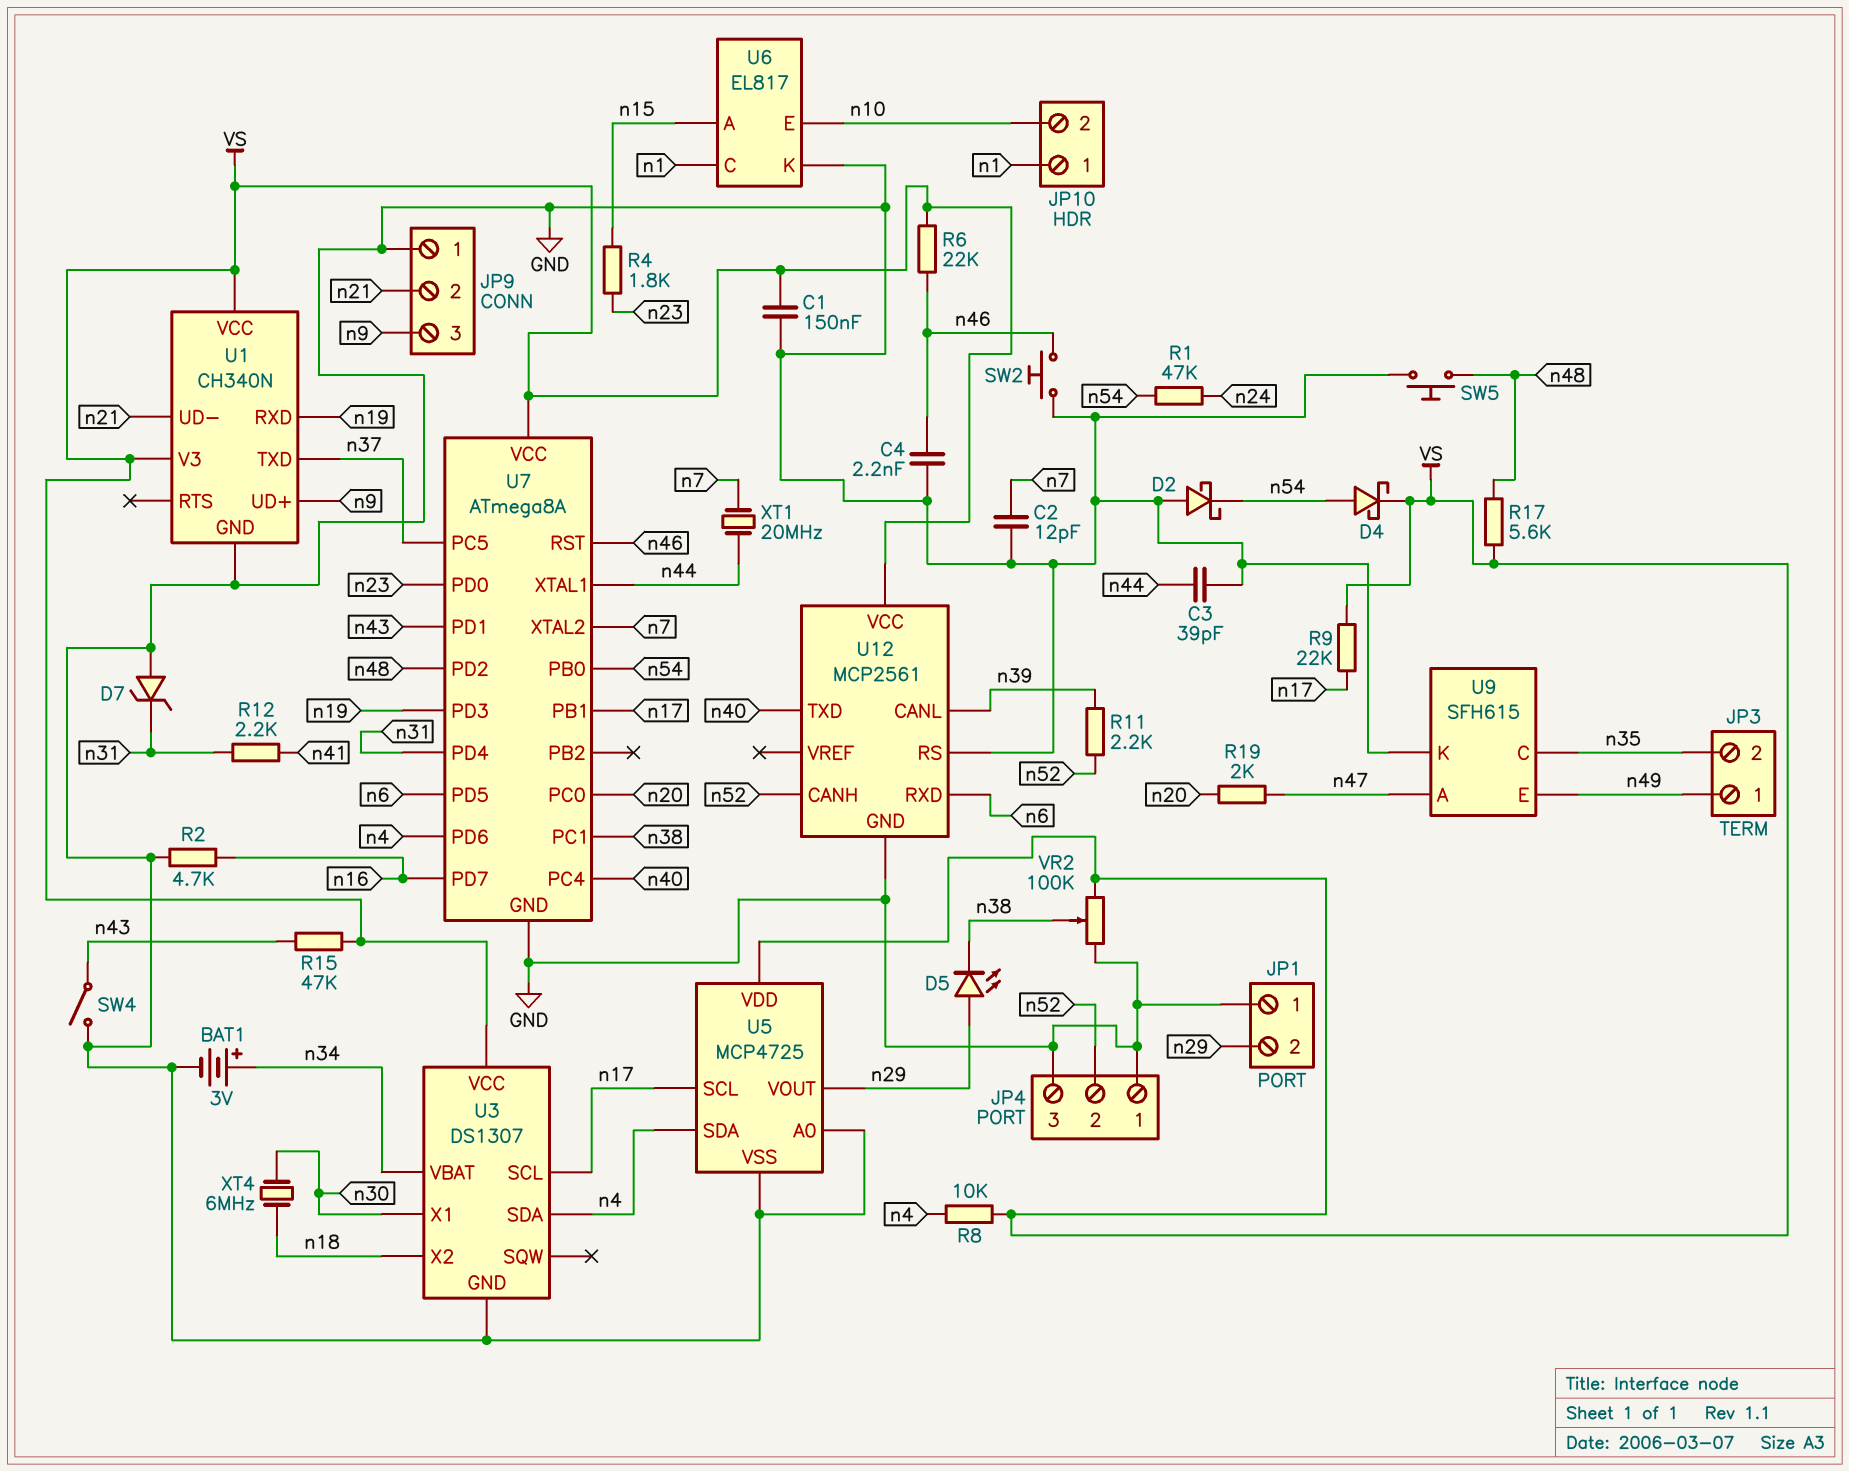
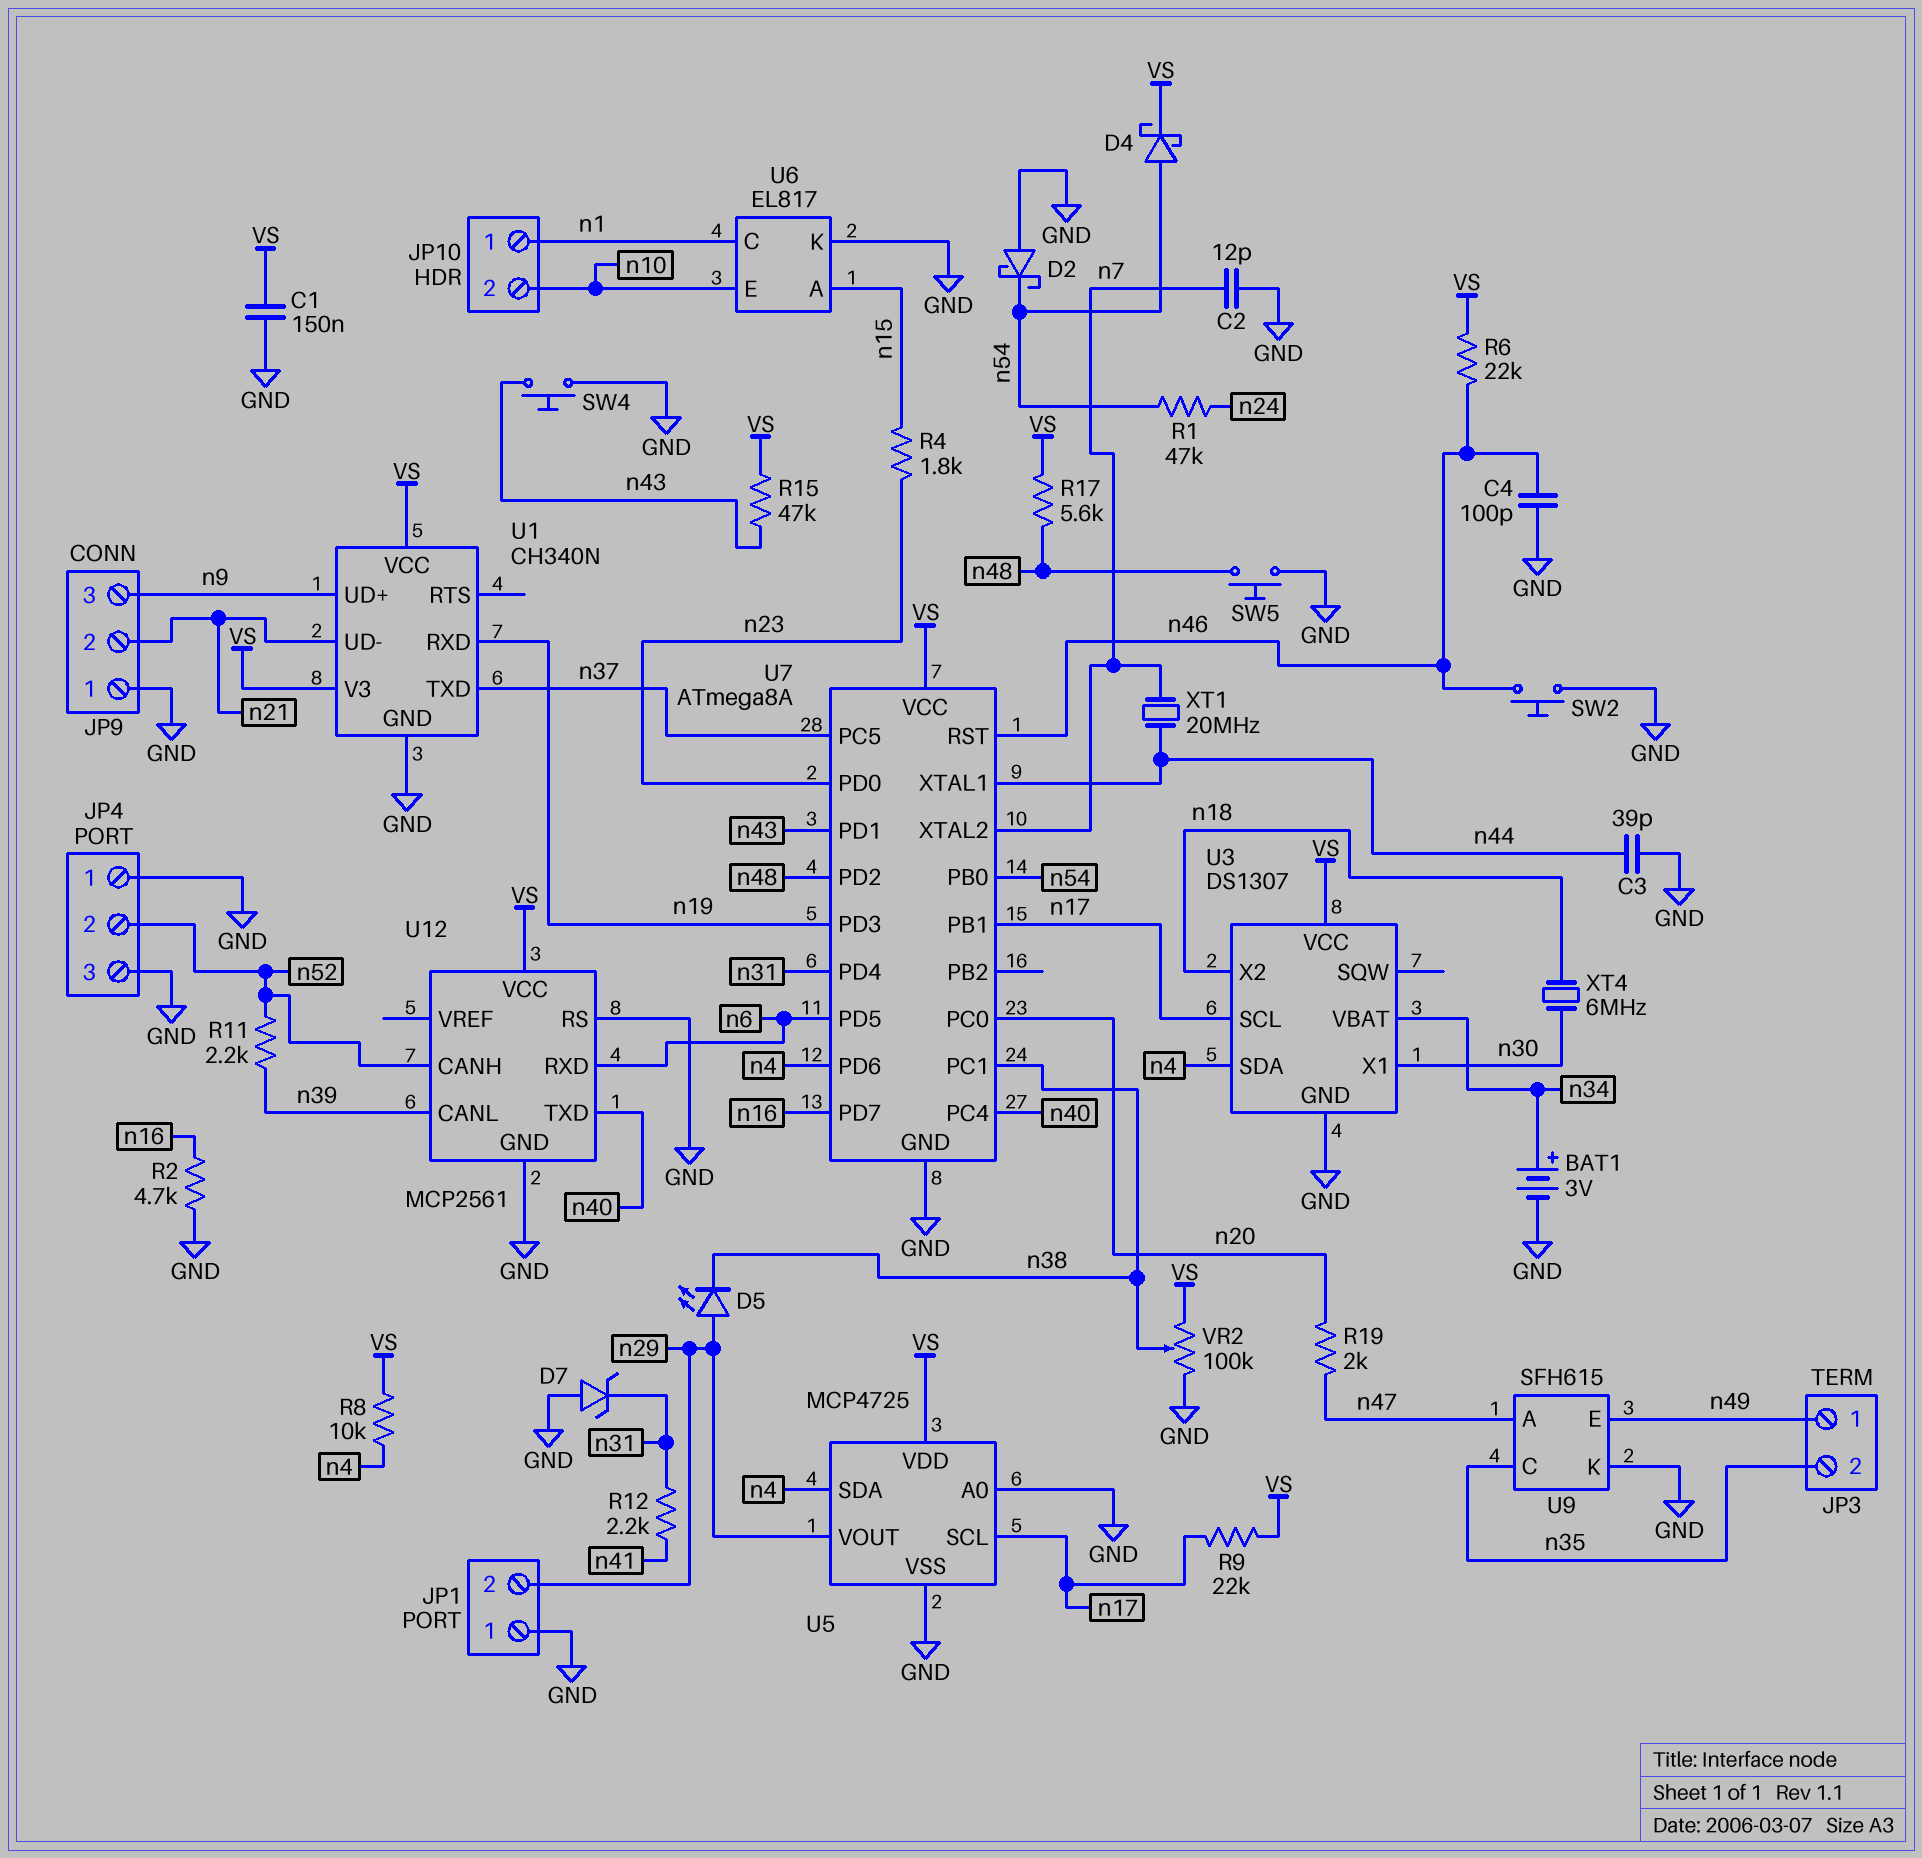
C4: 2.2nF (GND, n46) -> 100pF (GND, n46)
SW4: switch (GND, n43) -> button (GND, n43)

